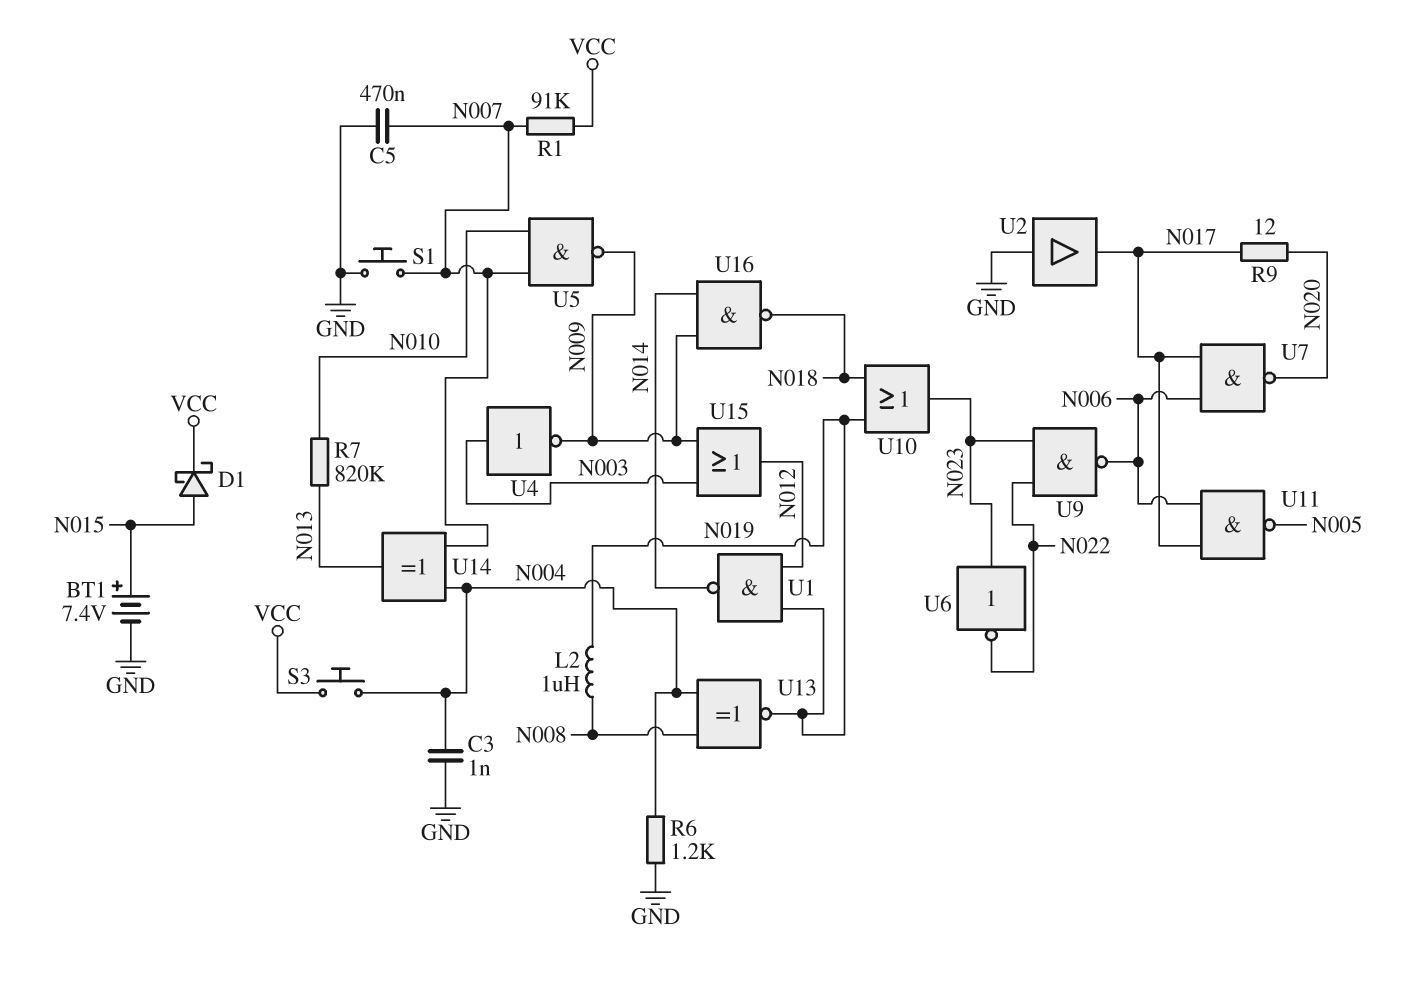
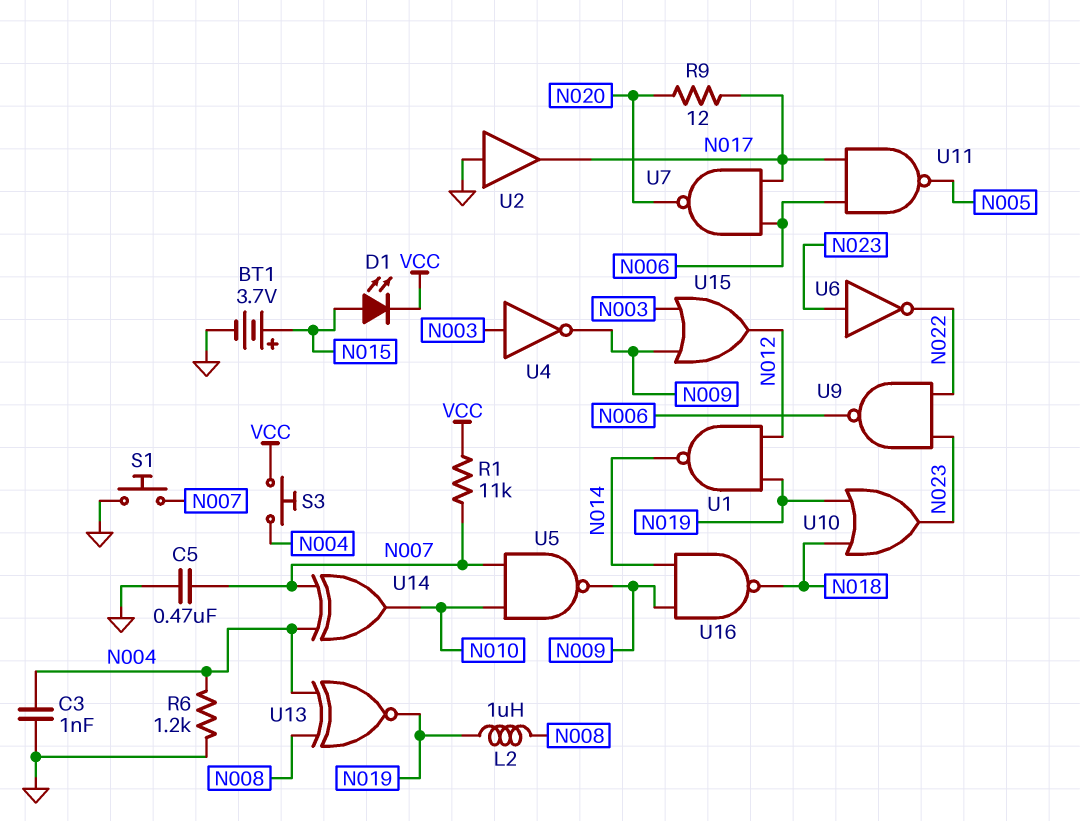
BT1: 7.4V (plus N015, minus GND) -> 3.7V (plus N015, minus GND)
D1: schottky (A N015, K VCC) -> LED (A N015, K VCC)
R1: 91k (N007, VCC) -> 11k (N007, VCC)
R7: 820k (N010, N013) -> none
U14: XOR (in N004, in N007, out N013) -> XOR (in N004, in N007, out N010)

